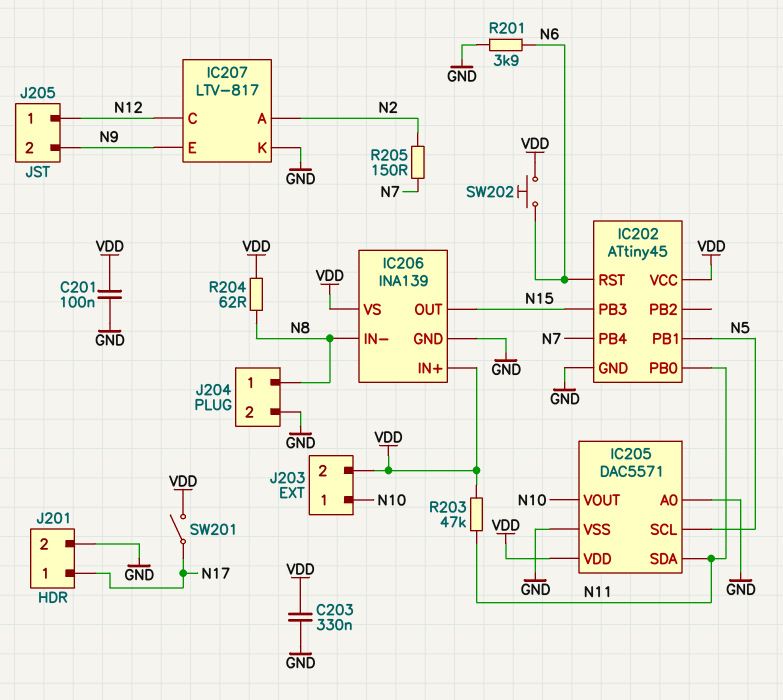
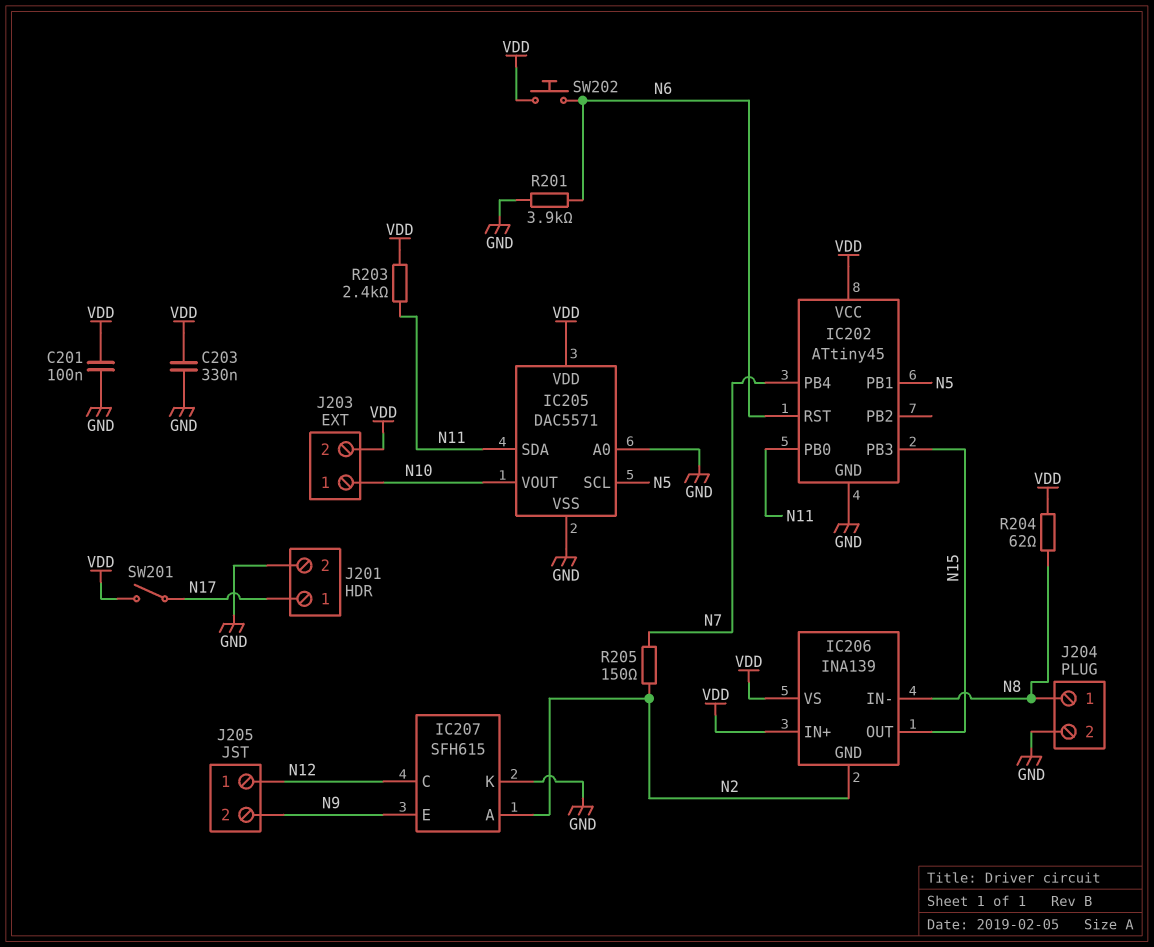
IC206 pin GND: GND -> N2
IC207: LTV-817 -> SFH615
R203: 47k (N11, VDD) -> 2.4k (N11, VDD)

